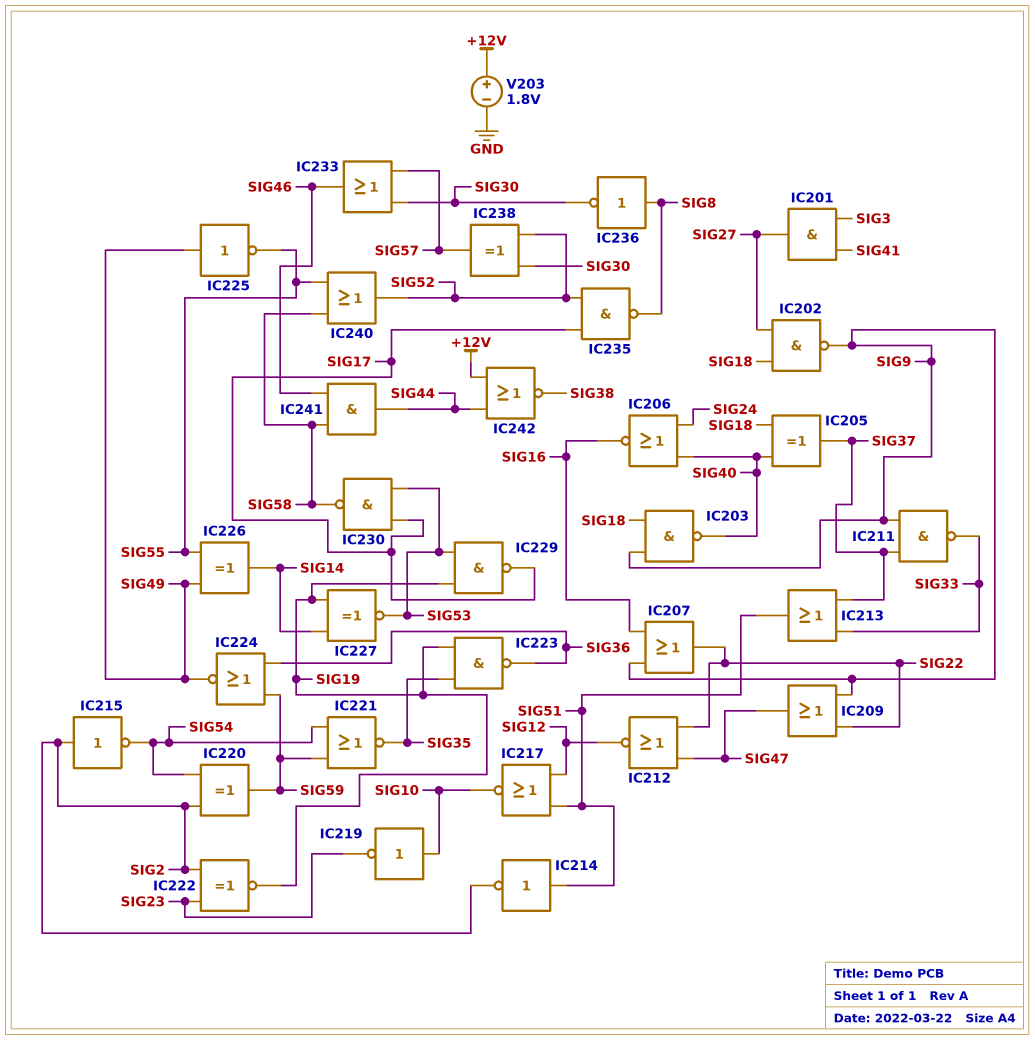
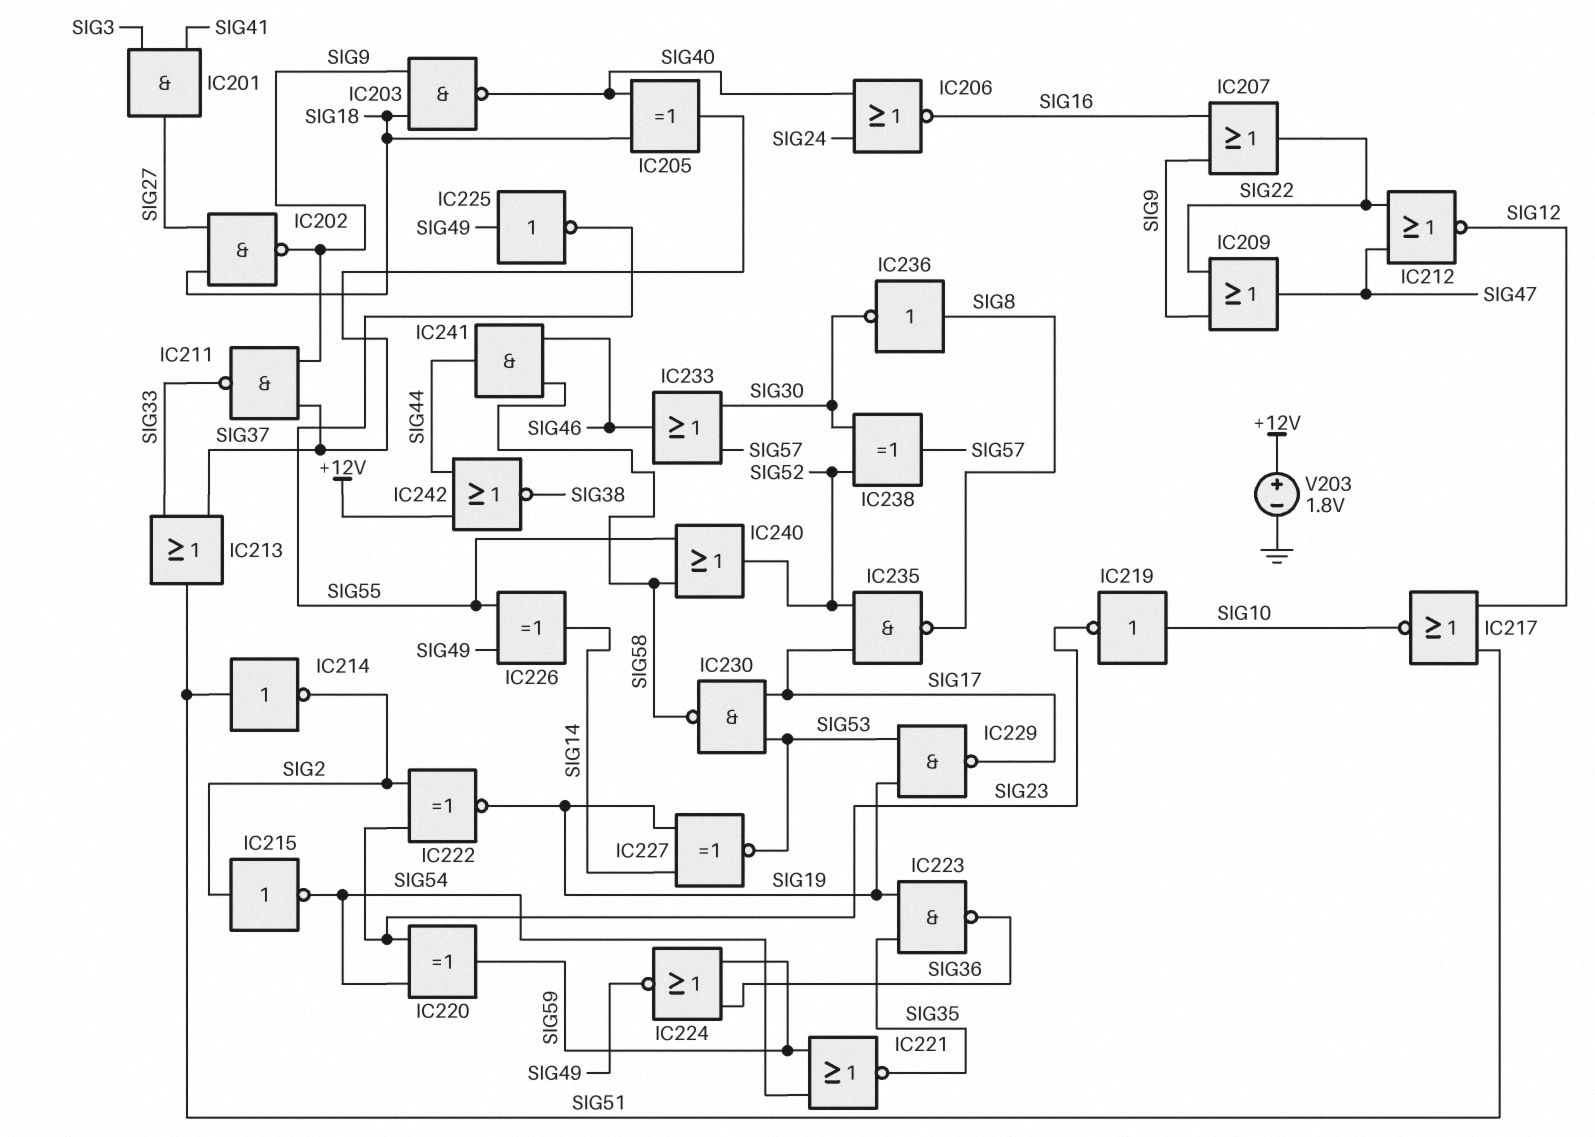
IC220: XOR (in SIG2, in SIG54, out SIG59) -> XOR (in SIG23, in SIG54, out SIG59)

